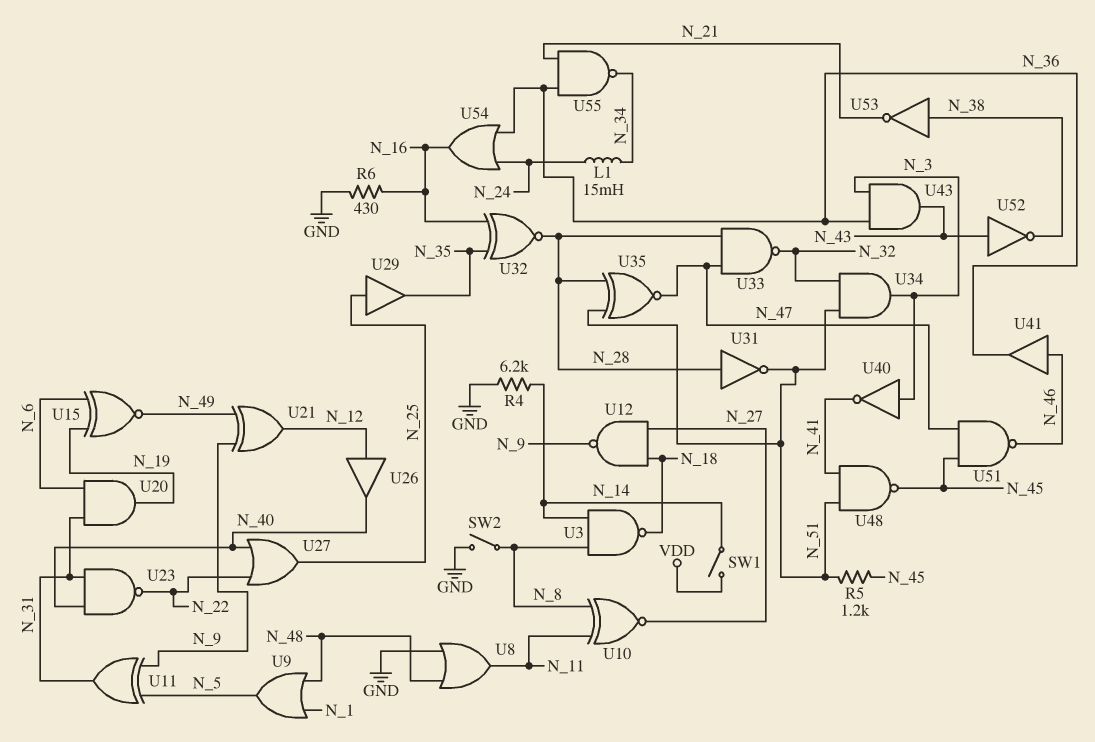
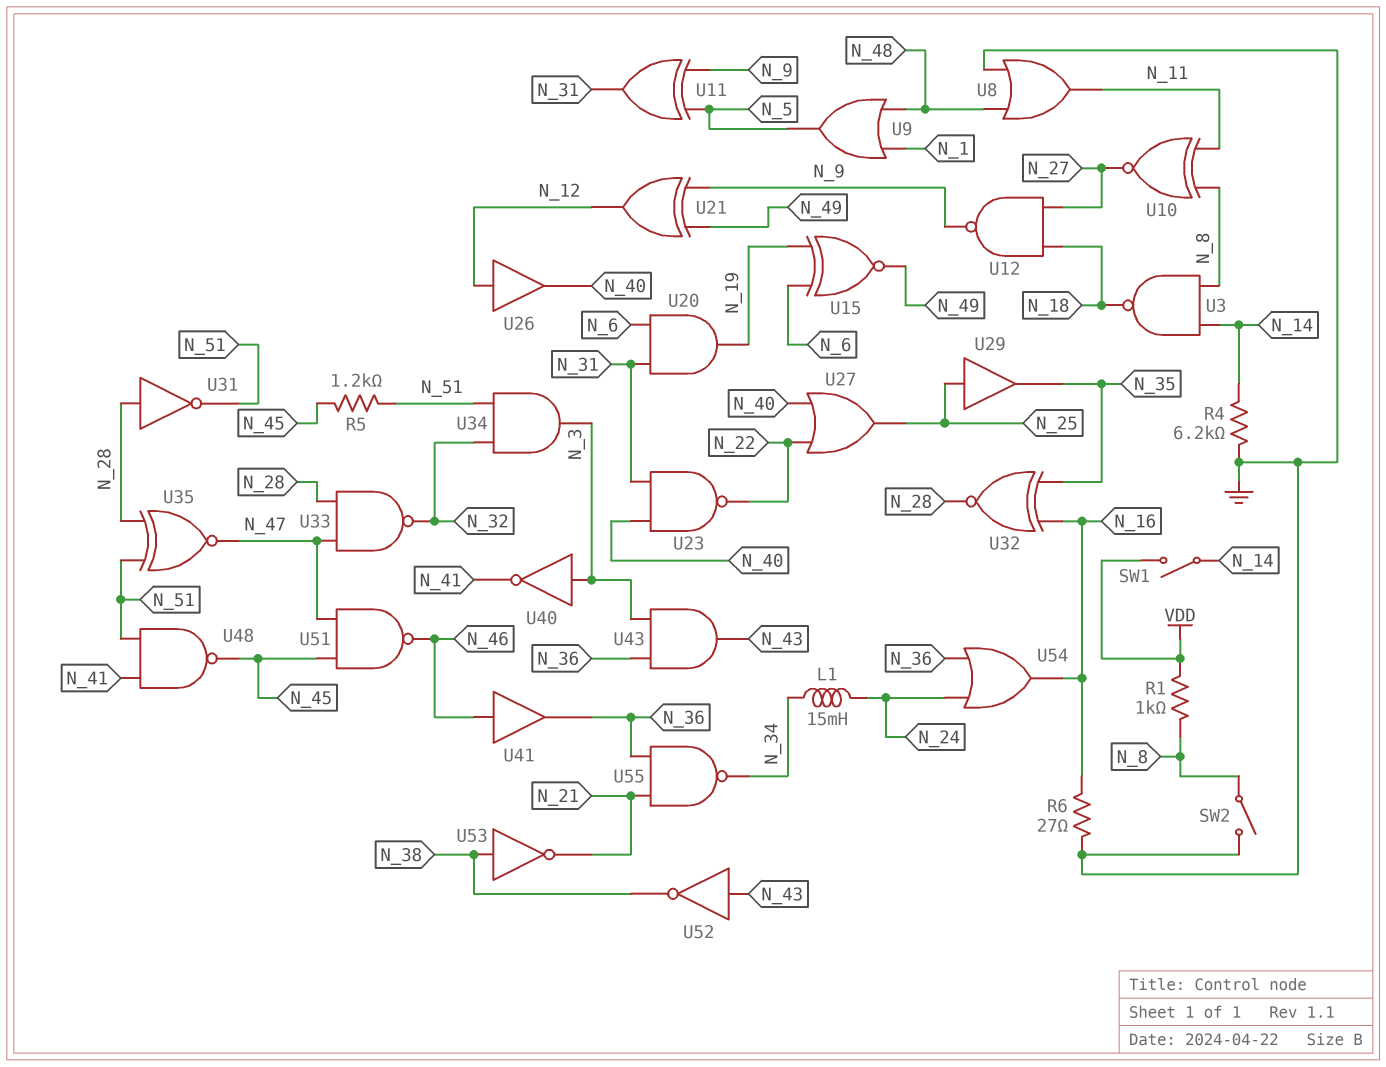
R1: none -> 1k (N_8, VDD)
R6: 430 (GND, N_16) -> 27 (GND, N_16)

